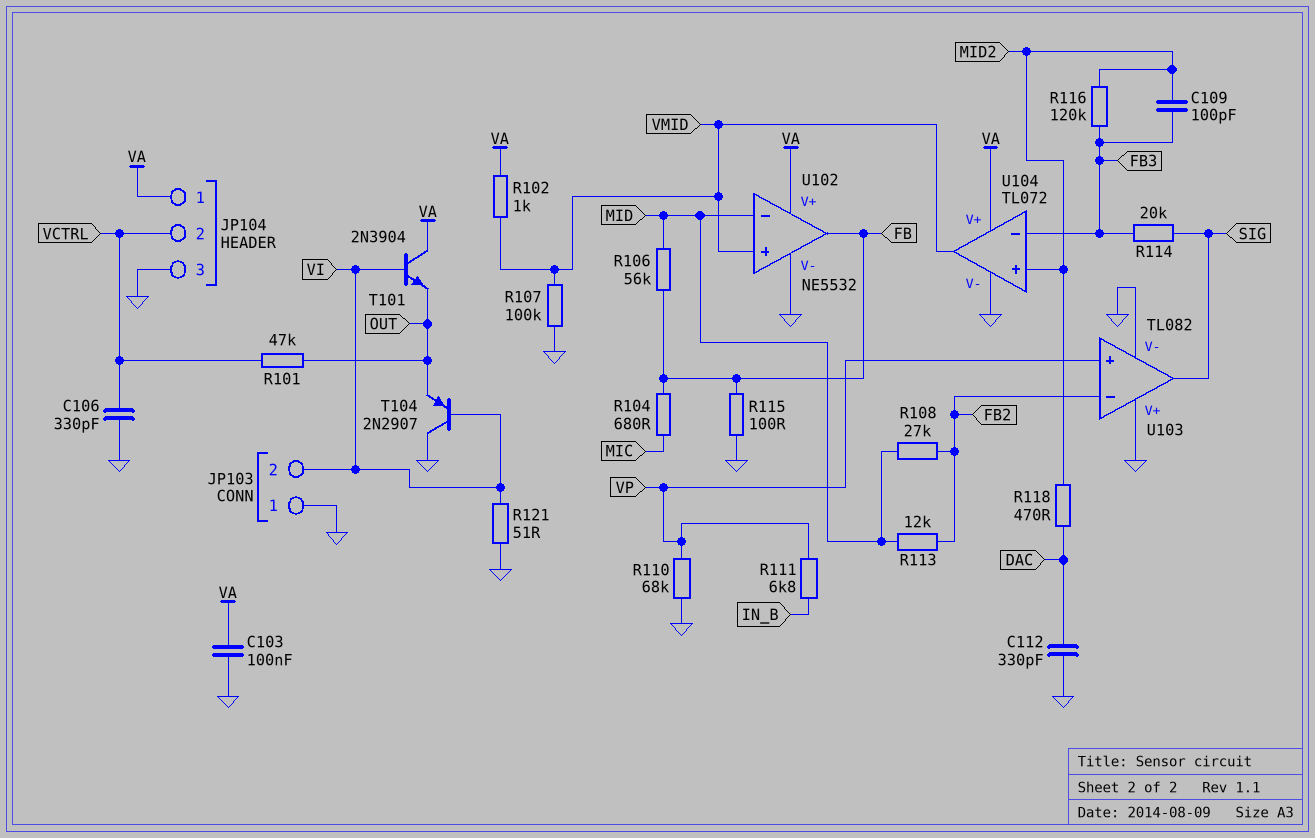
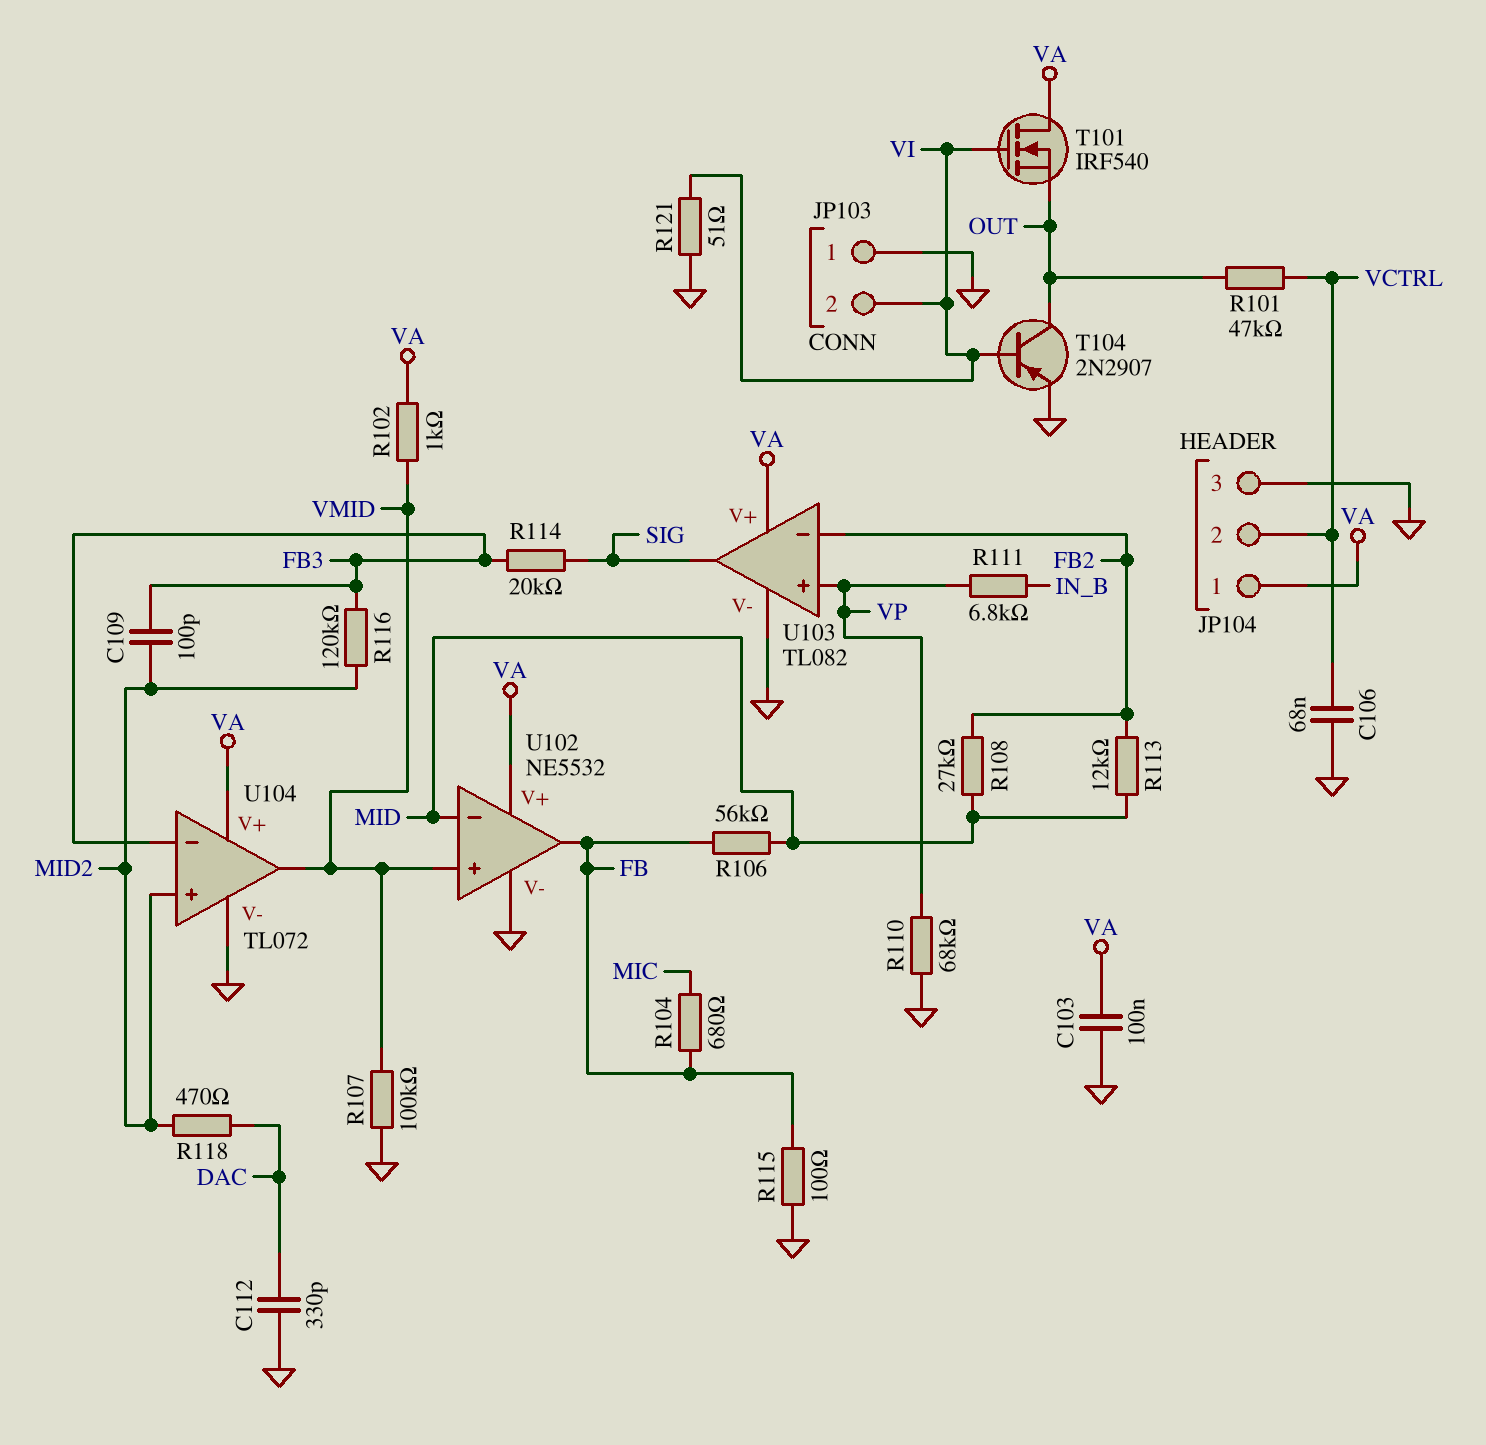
C106: 330pF (GND, VCTRL) -> 68nF (GND, VCTRL)
T101: NPN 2N3904 (B VI, C VA, E OUT) -> NMOS IRF540 (G VI, D VA, S OUT)
T104: PNP 2N2907 (B VI, C GND, E OUT) -> PNP 2N2907 (B VI, C OUT, E GND)
U103 pin V+: GND -> VA

